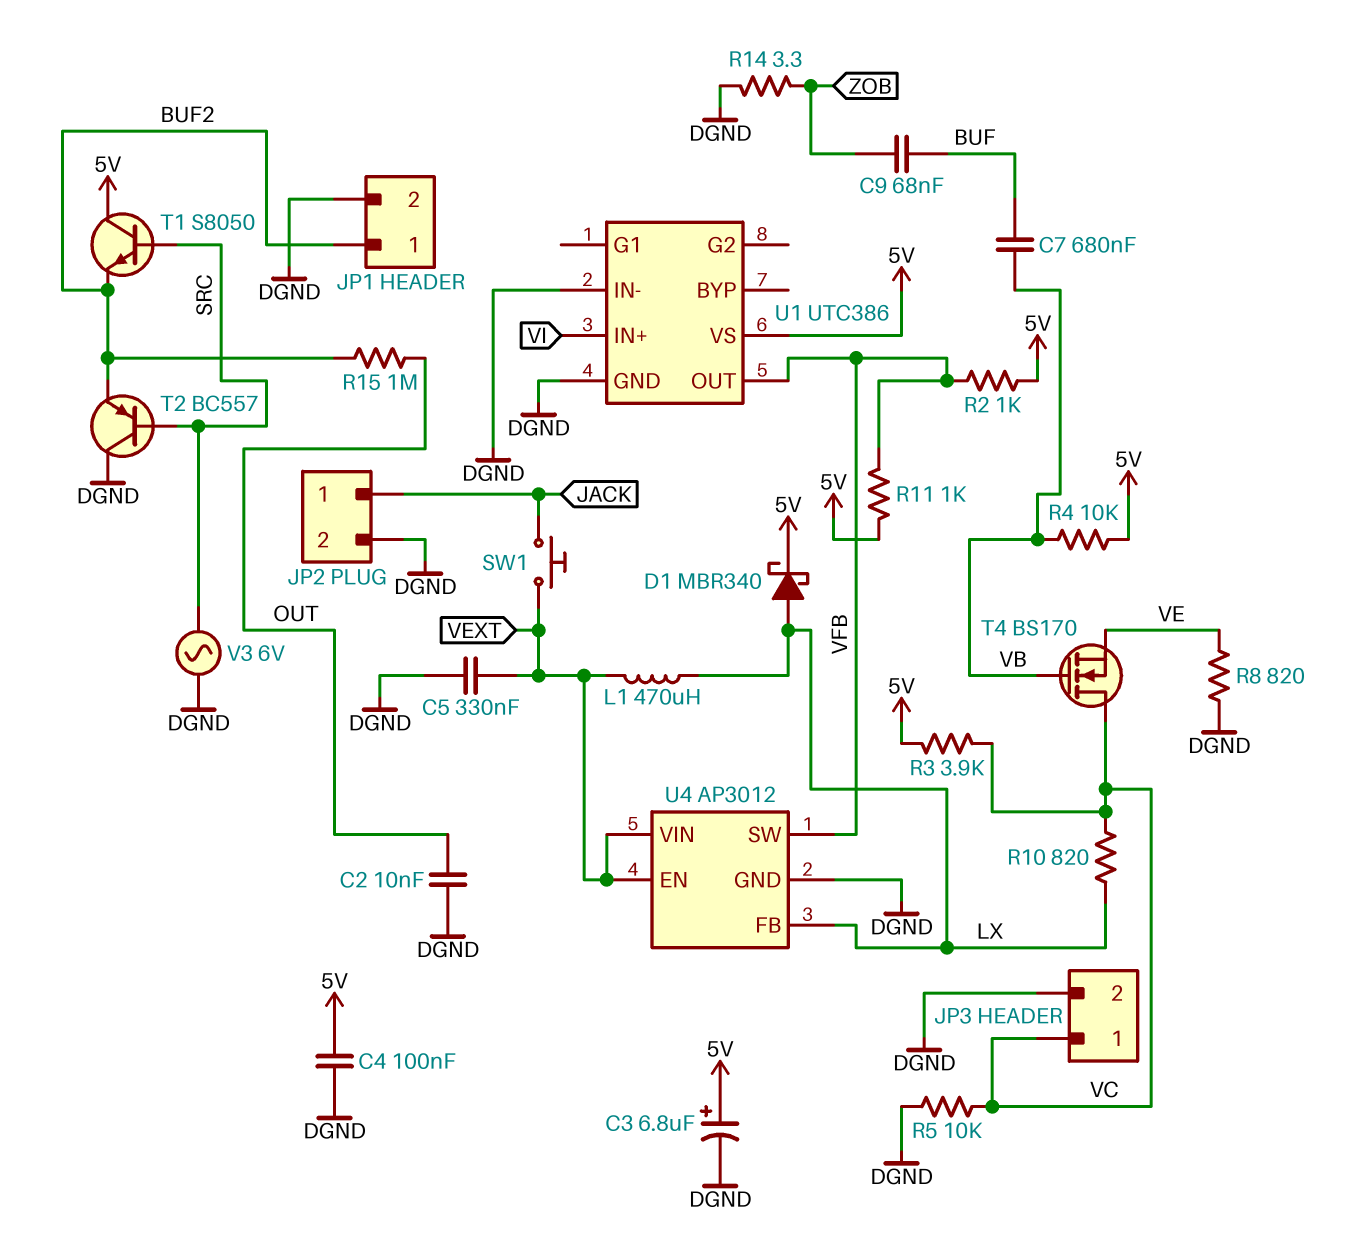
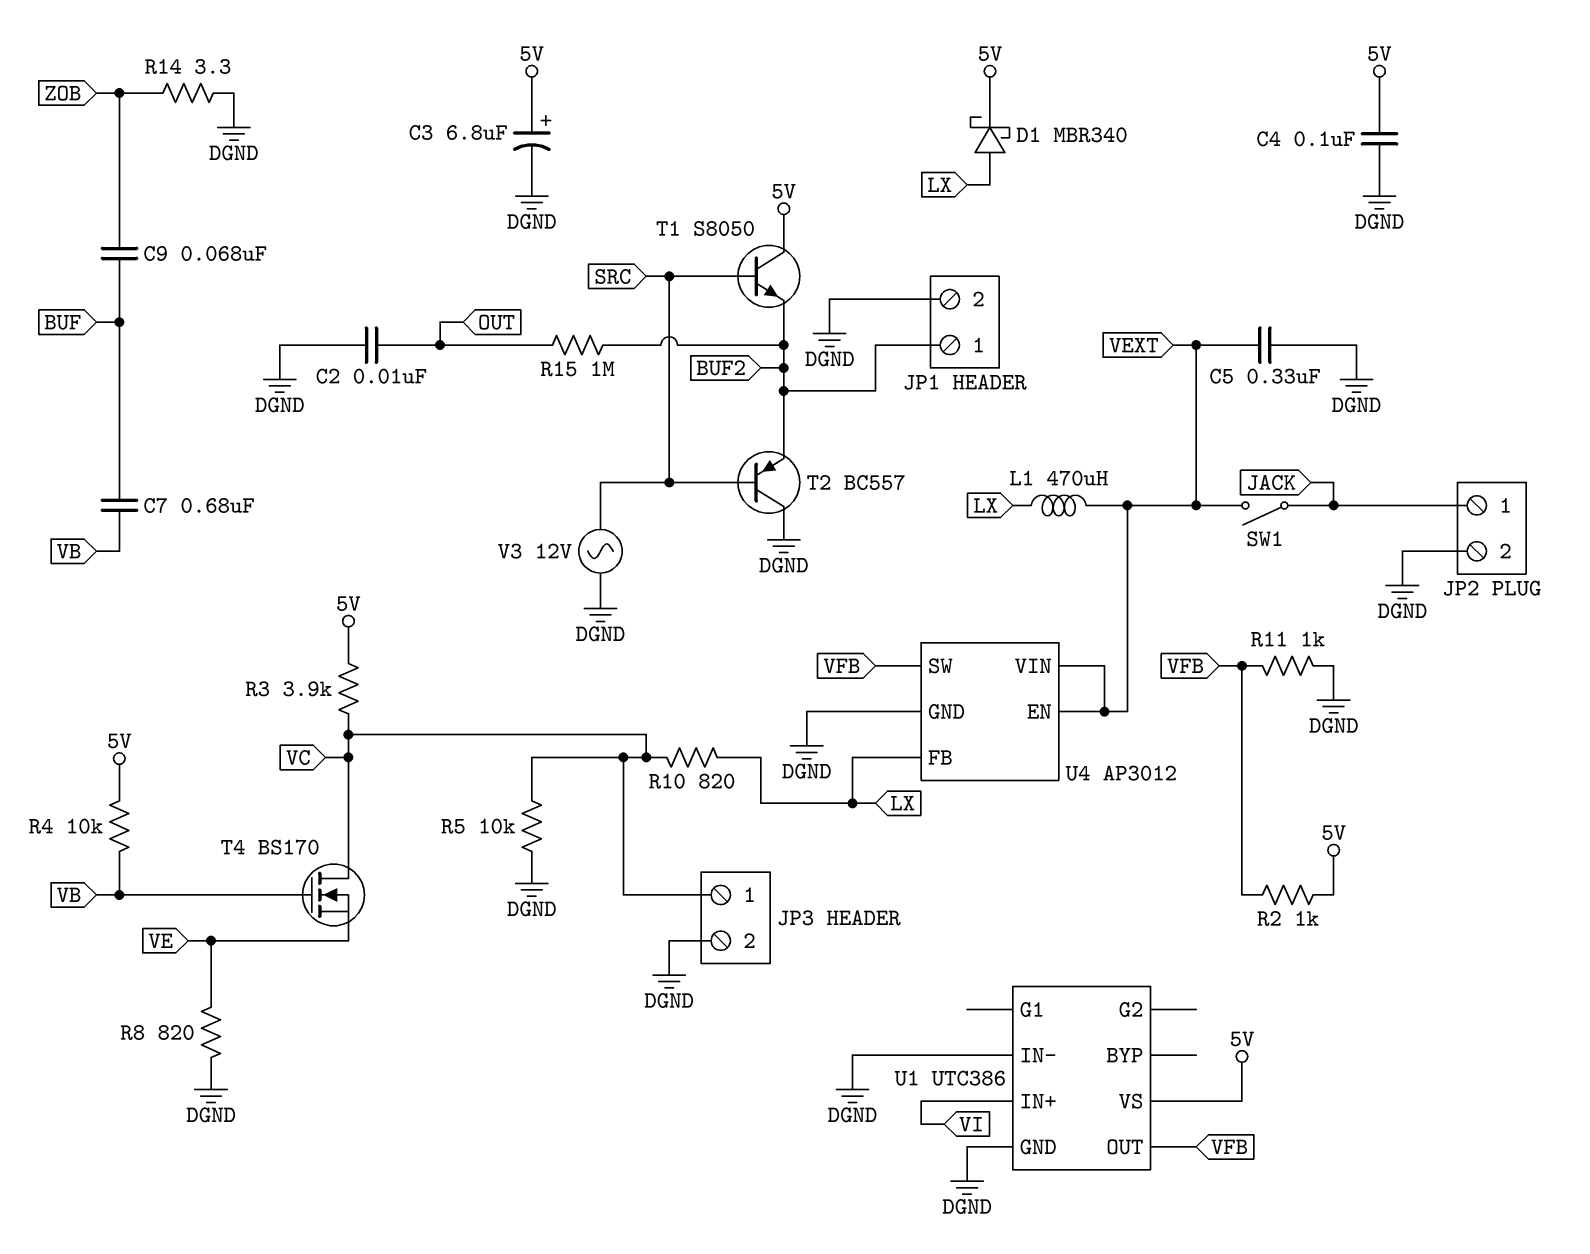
R11: 1k (5V, VFB) -> 1k (DGND, VFB)
SW1: button (JACK, VEXT) -> switch (JACK, VEXT)
V3: AC 6V (DGND, SRC) -> AC 12V (DGND, SRC)

